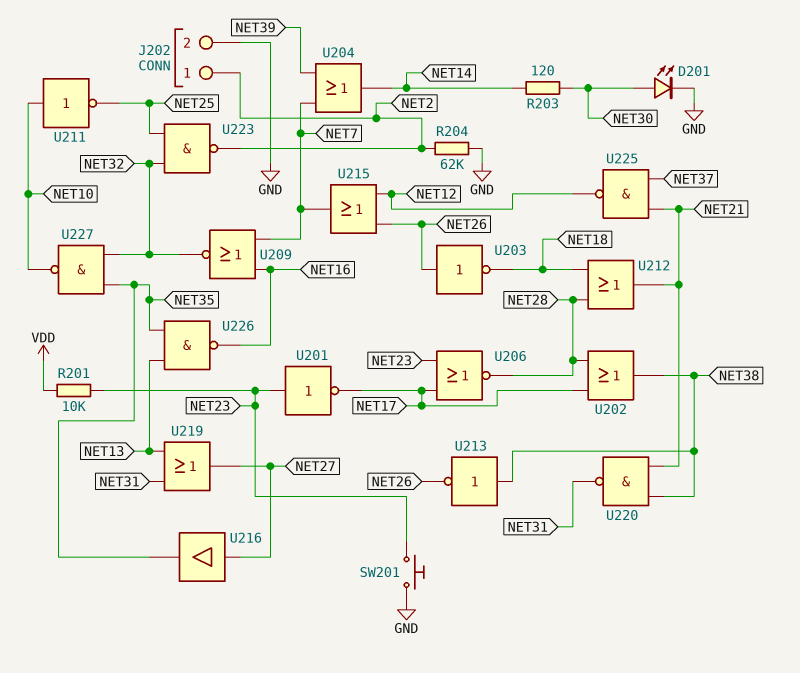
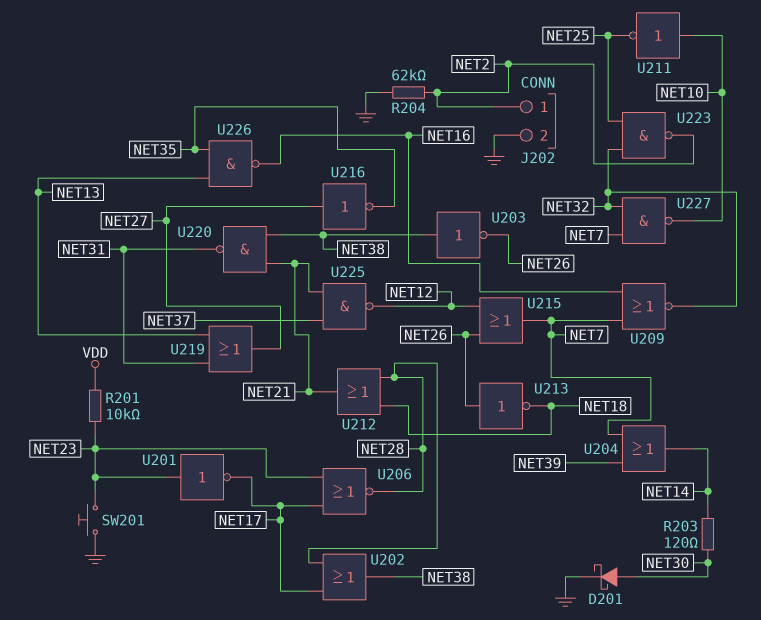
D201: LED (A NET30, K GND) -> schottky (A NET30, K GND)
U203: NOT (in NET26, out NET18) -> NOT (in NET38, out NET26)
U213: NOT (in NET38, out NET26) -> NOT (in NET26, out NET18)
U216: buffer (in NET27, out NET35) -> NOT (in NET27, out NET35)
U227: NAND (in NET32, in NET35, out NET10) -> NAND (in NET7, in NET32, out NET10)

